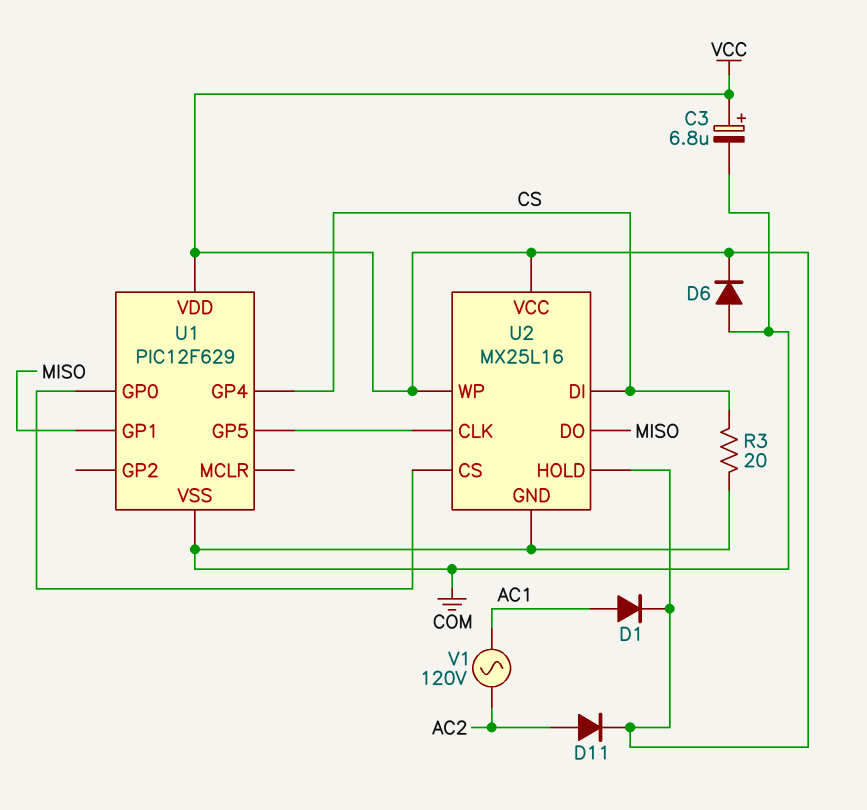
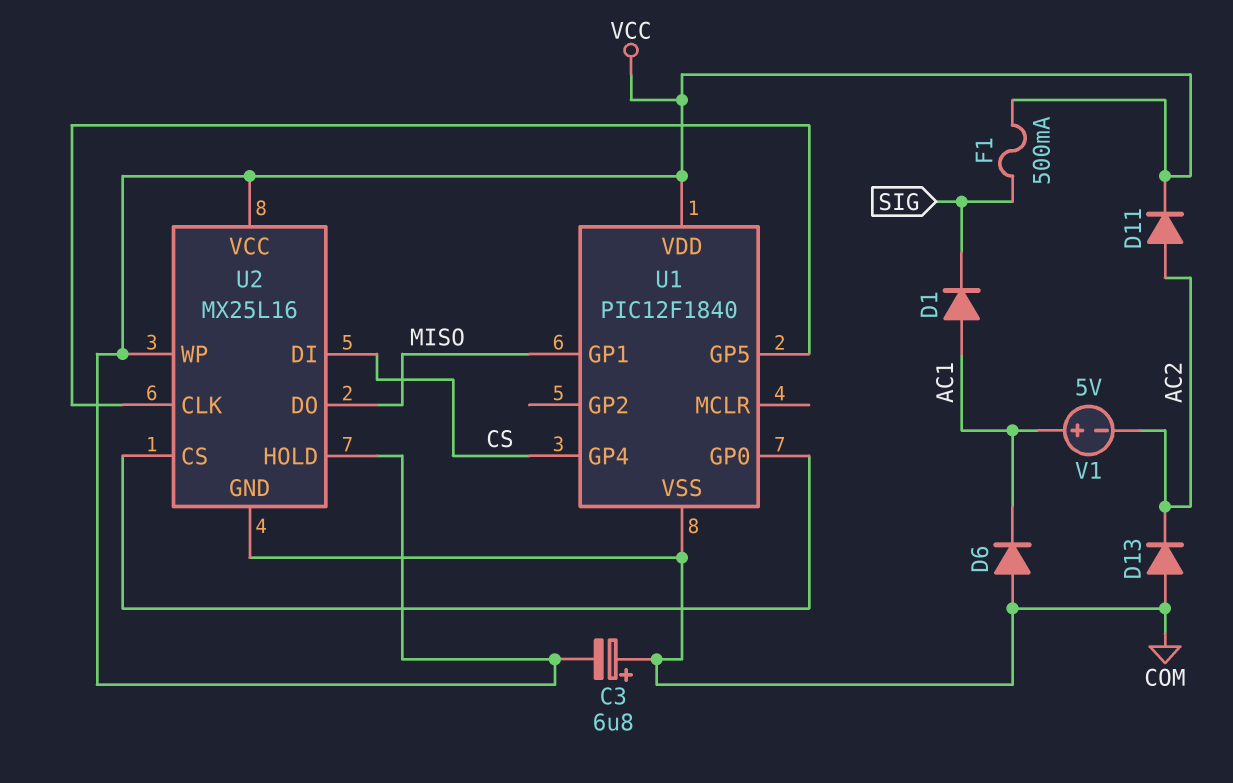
C3: 6.8uF (plus VCC, minus COM) -> 6.8uF (plus COM, minus VCC)
D1: diode (A AC1, K VCC) -> diode (A AC1, K SIG)
D6: diode (A COM, K VCC) -> diode (A COM, K AC1)
D13: none -> diode (A COM, K AC2)
F1: none -> 500mA (SIG, VCC)
R3: 20 (COM, CS) -> none
U1: PIC12F629 -> PIC12F1840
V1: AC 120V (AC1, AC2) -> 5V (plus AC1, minus AC2)

